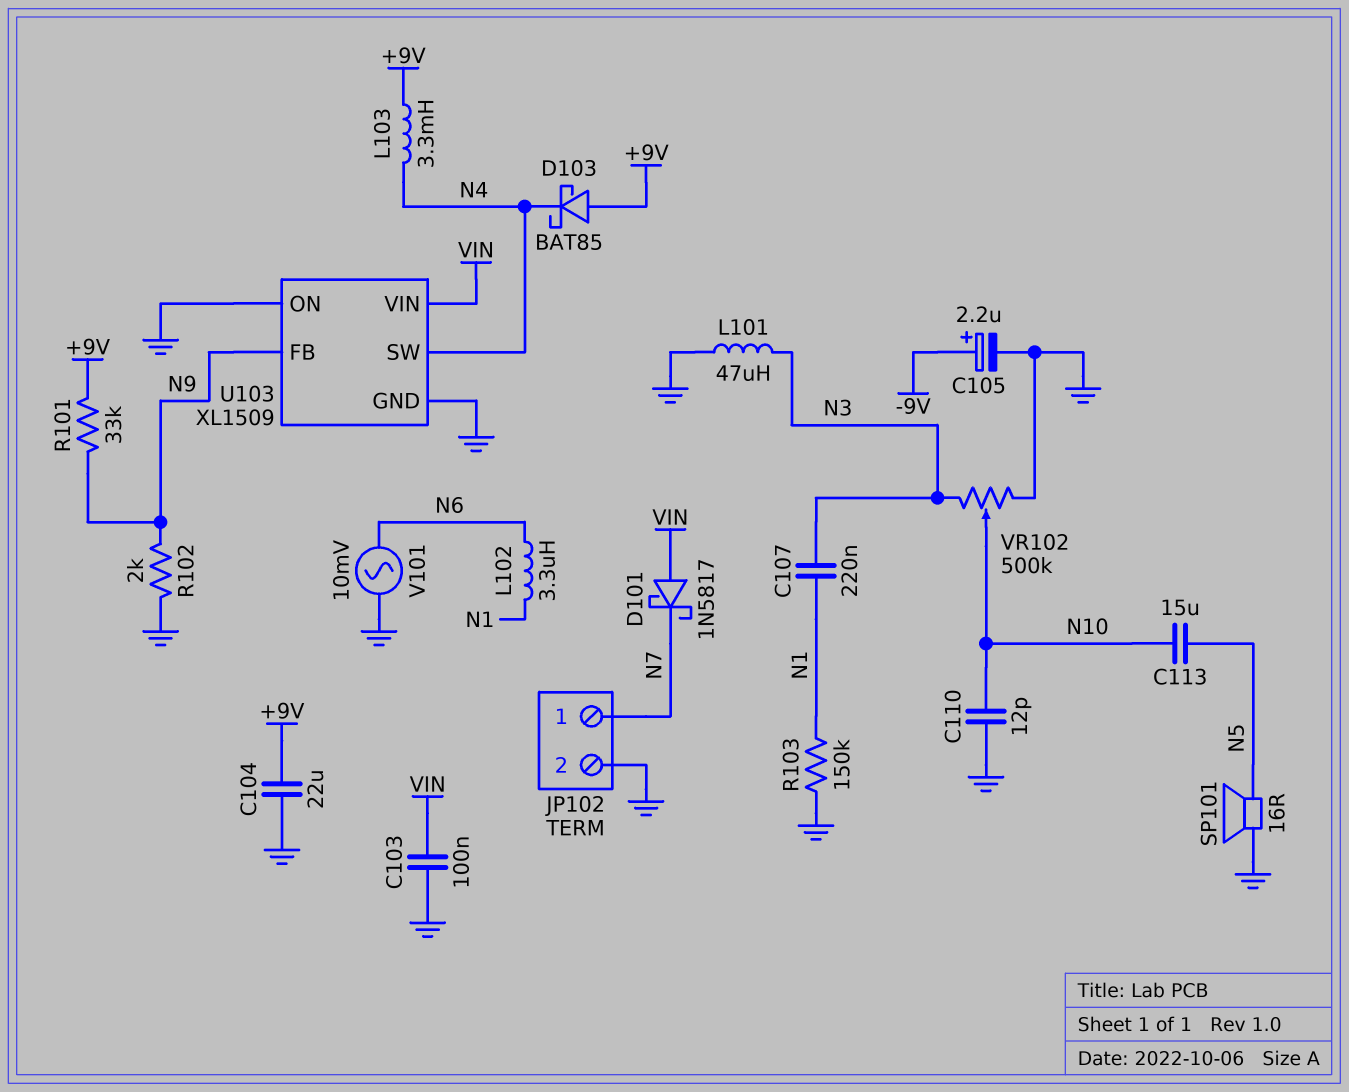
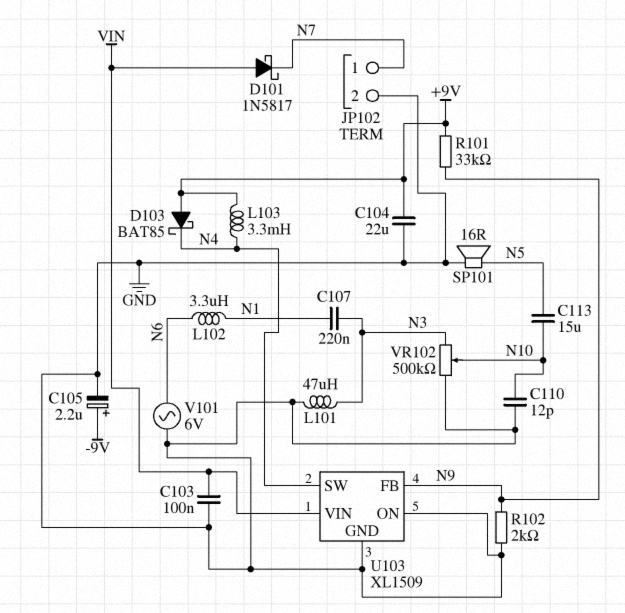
R103: 150k (GND, N1) -> none
V101: AC 10mV (GND, N6) -> AC 6V (GND, N6)

